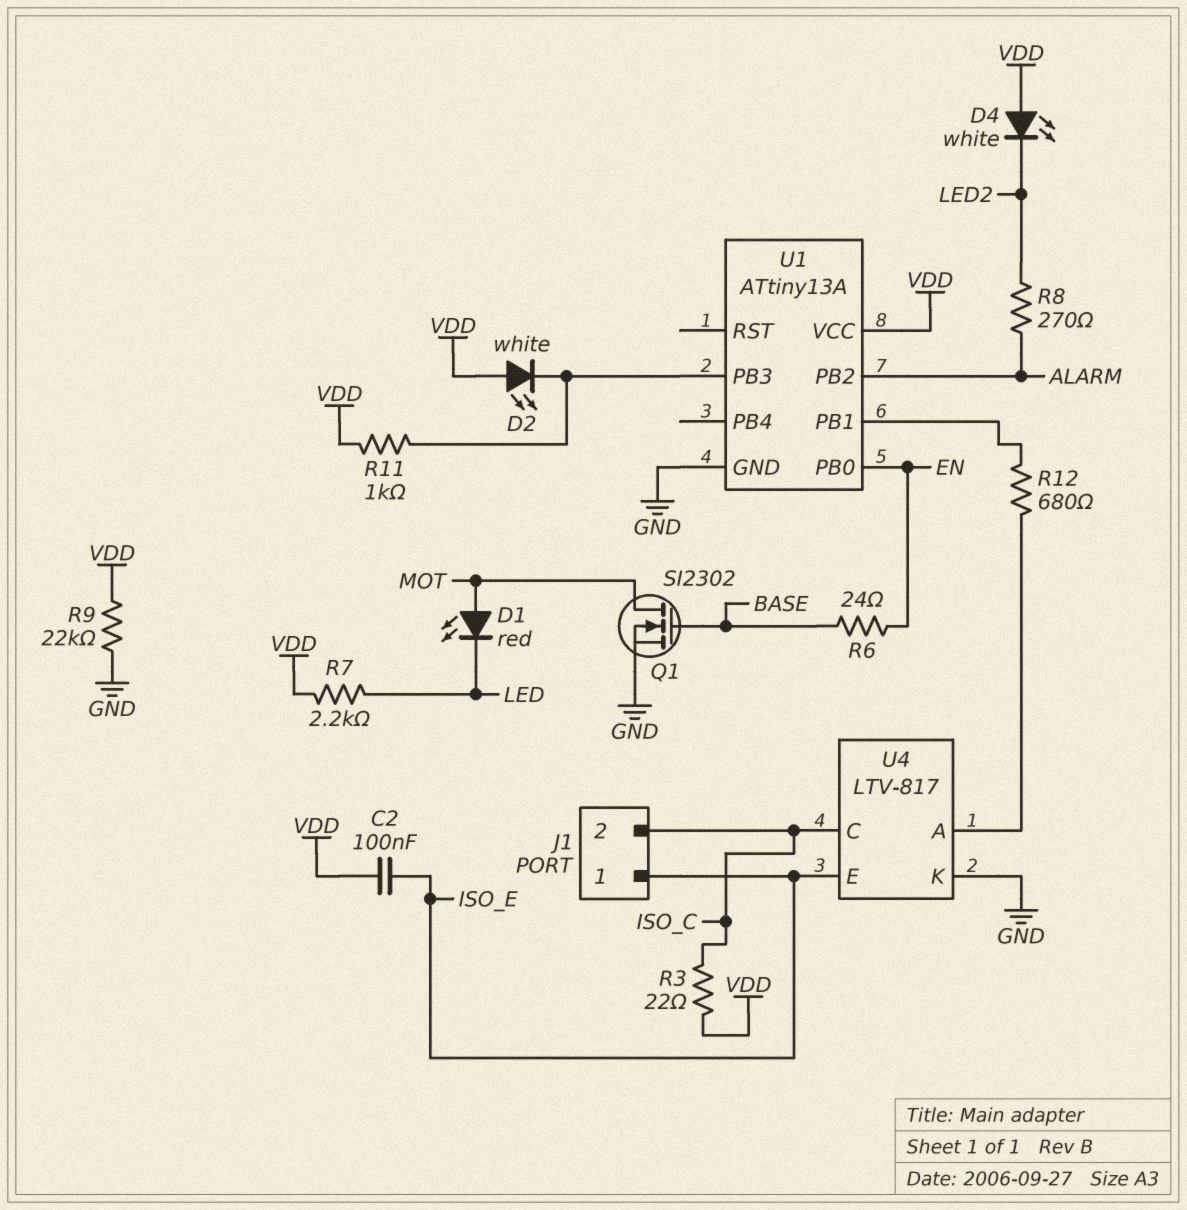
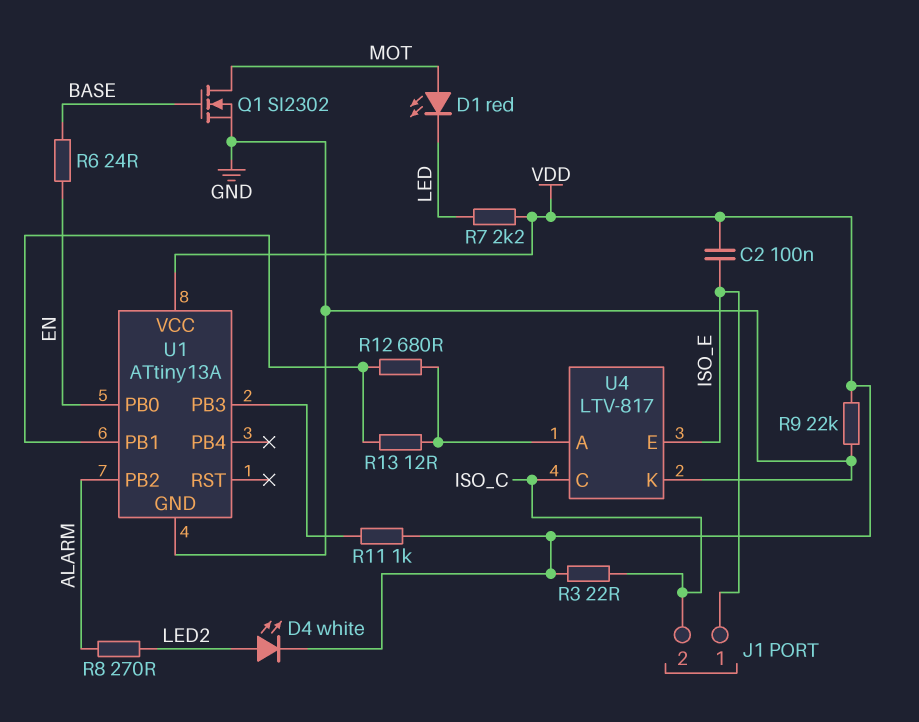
D2: LED white (A VDD, K U1/PB3) -> none
D4: LED white (A VDD, K LED2) -> LED white (A LED2, K VDD)
R13: none -> 12 (U1/PB1, U4/A)

